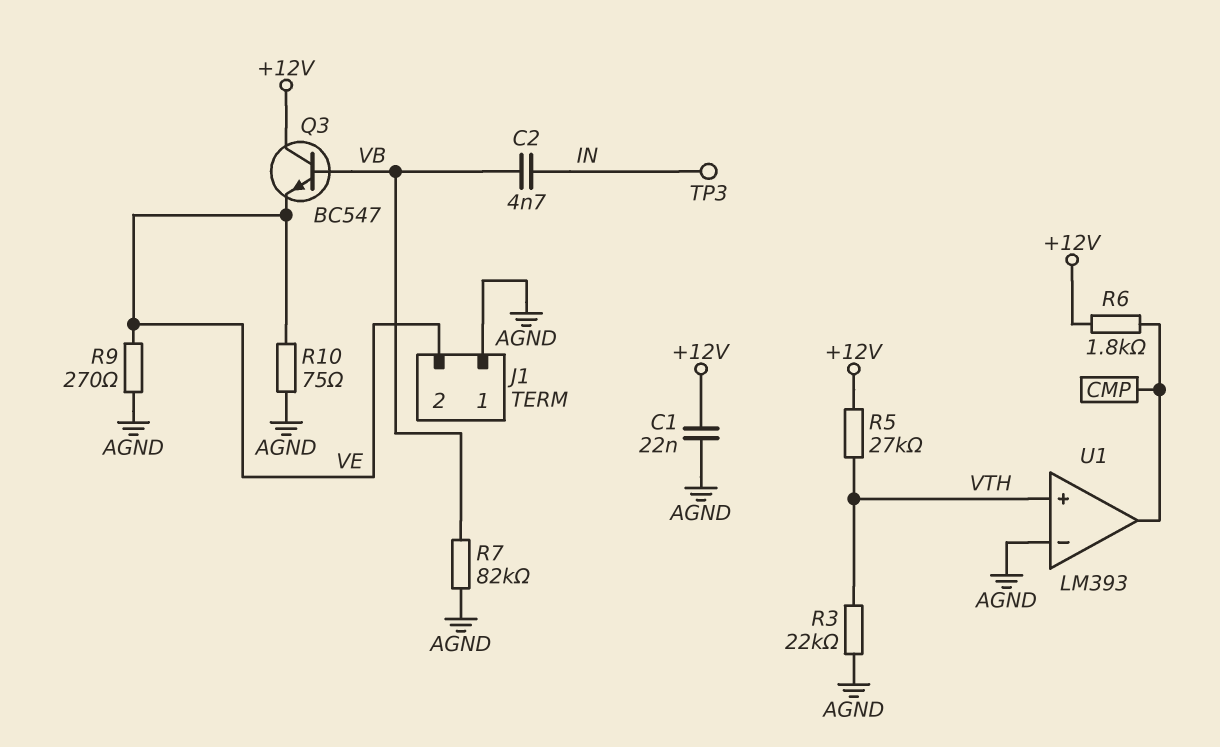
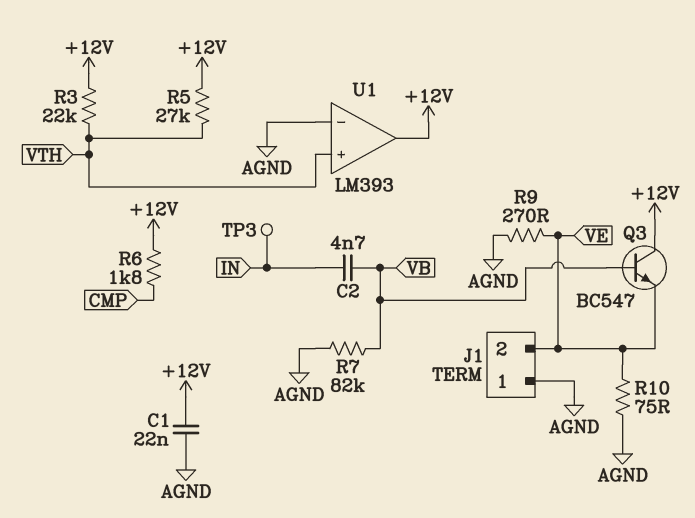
R3: 22k (AGND, VTH) -> 22k (+12V, VTH)
U1 pin out: CMP -> +12V

